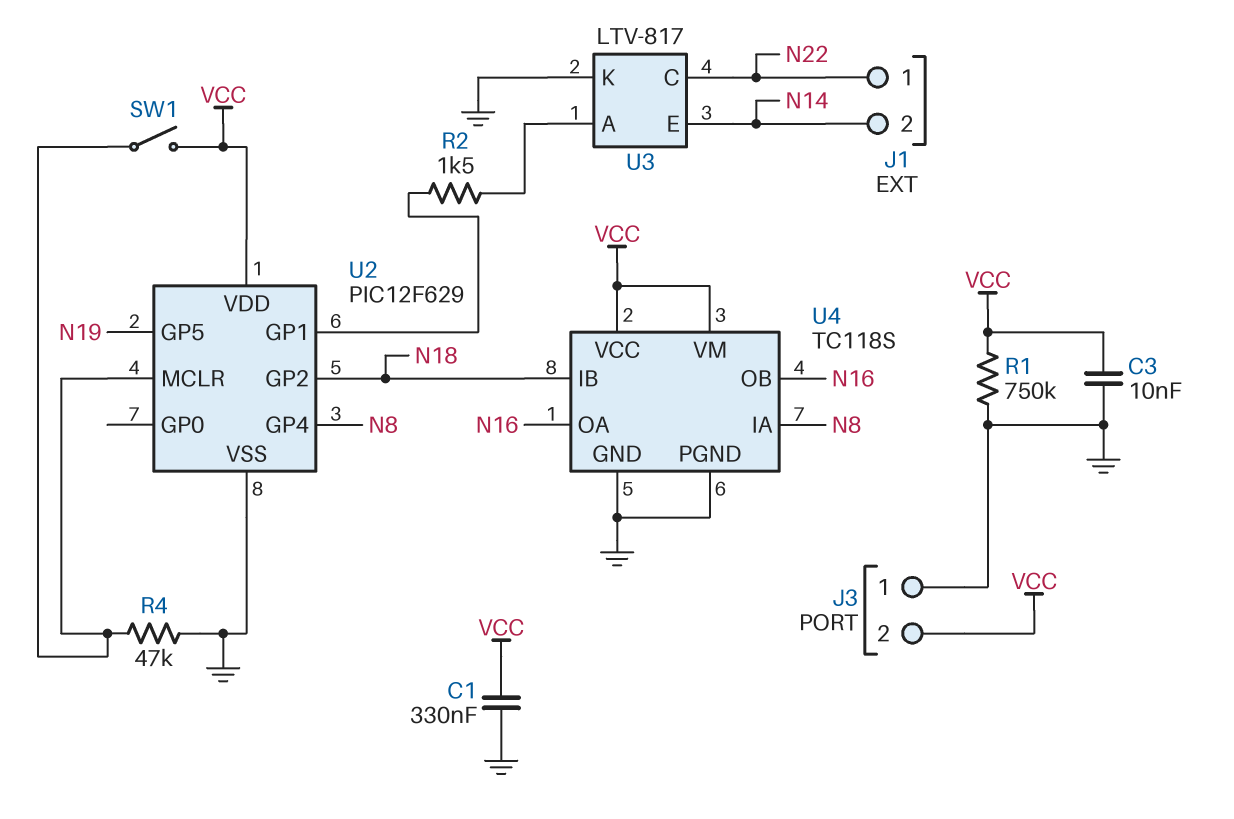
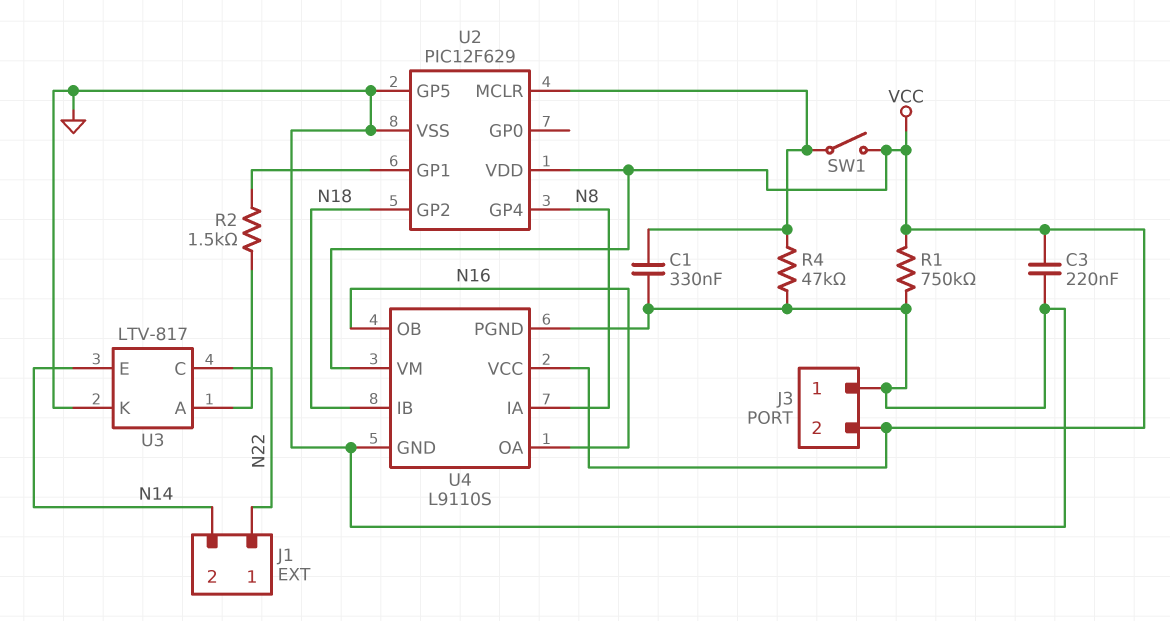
C1: 330nF (GND, VCC) -> 330nF (GND, U2/MCLR)
C3: 10nF (GND, VCC) -> 220nF (GND, VCC)
U2 pin GP5: N19 -> GND
U4: TC118S -> L9110S

